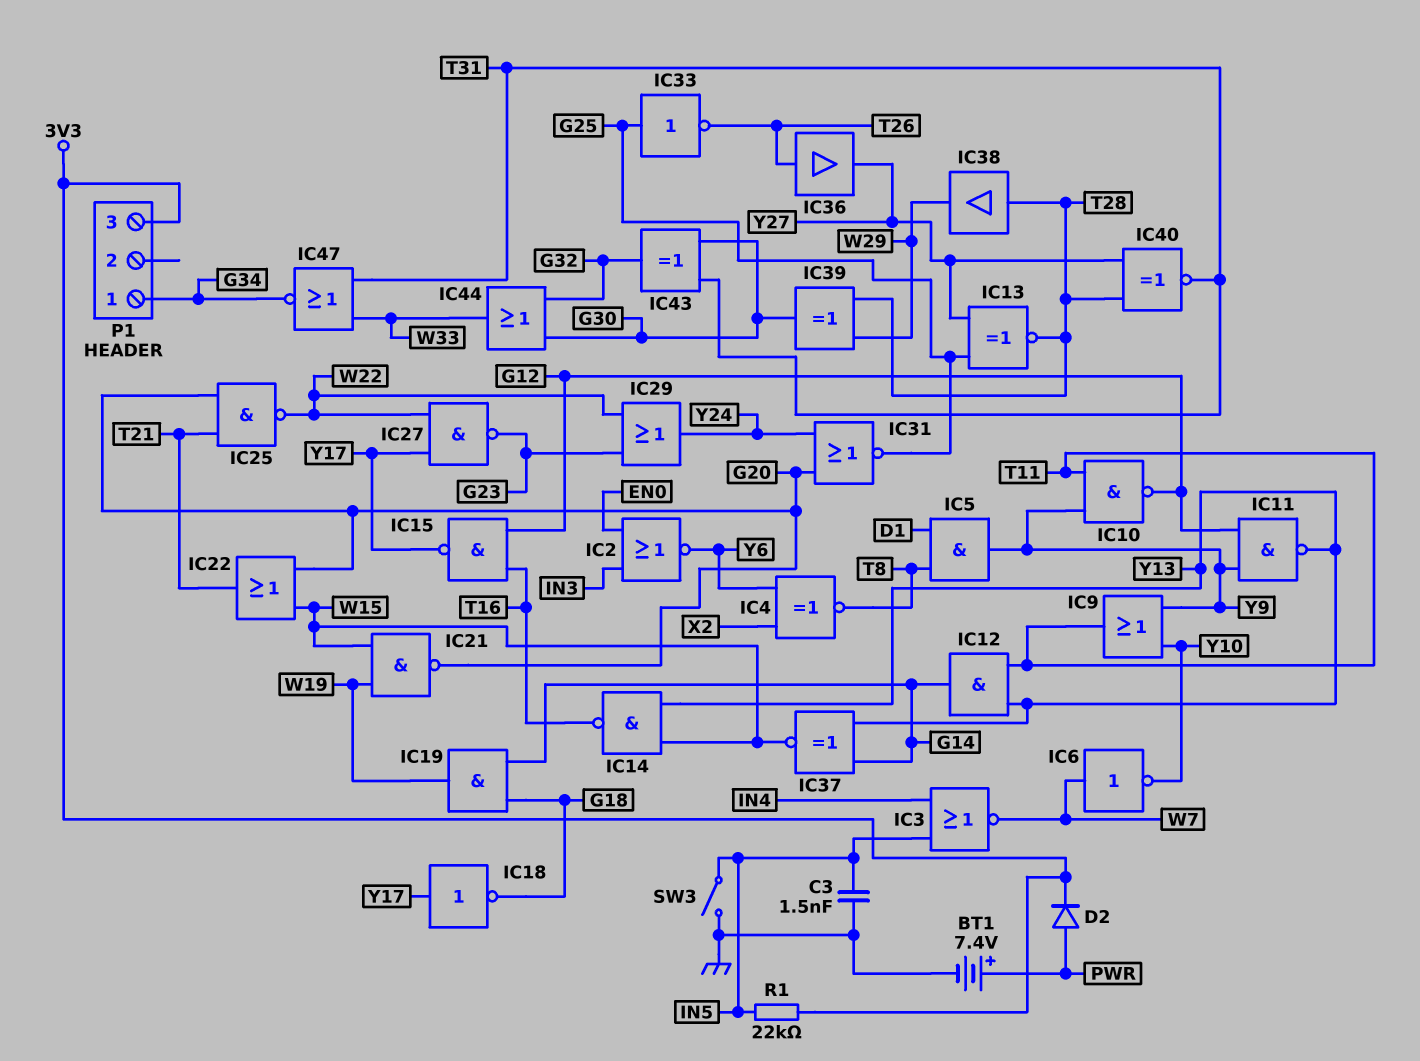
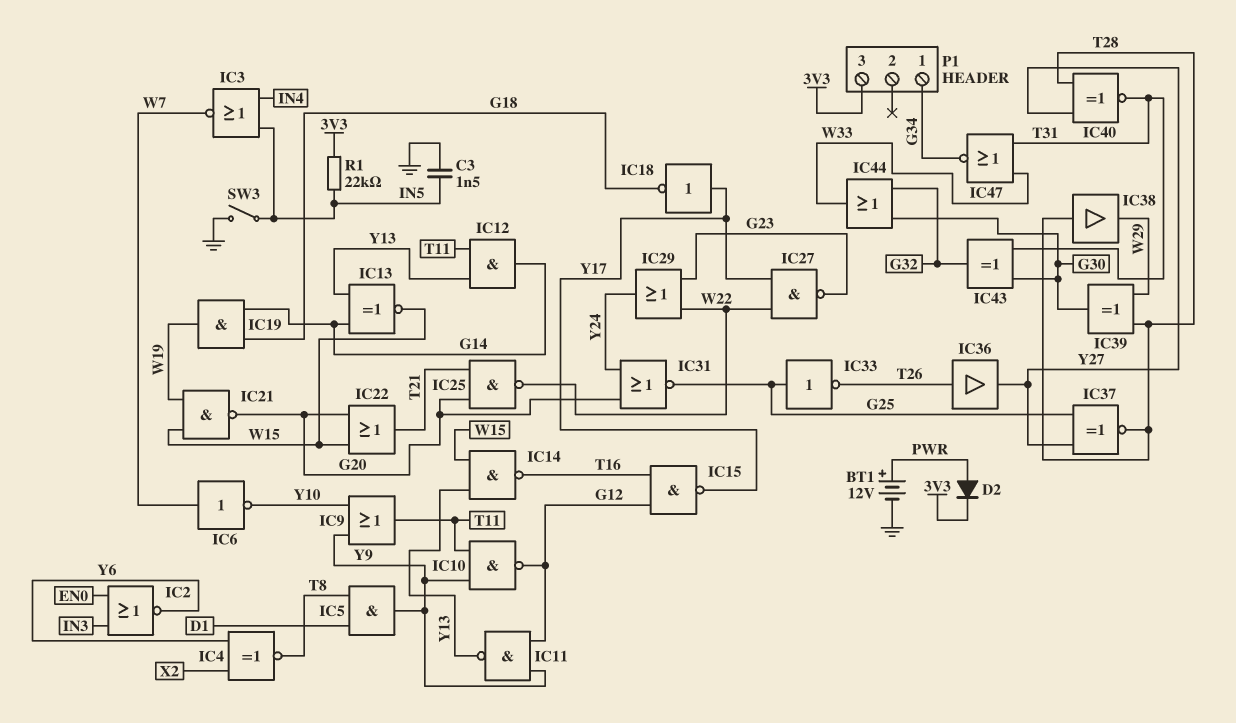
BT1: 7.4V (plus PWR, minus GND) -> 12V (plus PWR, minus GND)
IC13: XNOR (in G25, in Y27, out T28) -> XNOR (in G14, in Y13, out W15)
IC37: XNOR (in G14, in Y13, out W15) -> XNOR (in G25, in Y27, out T28)

